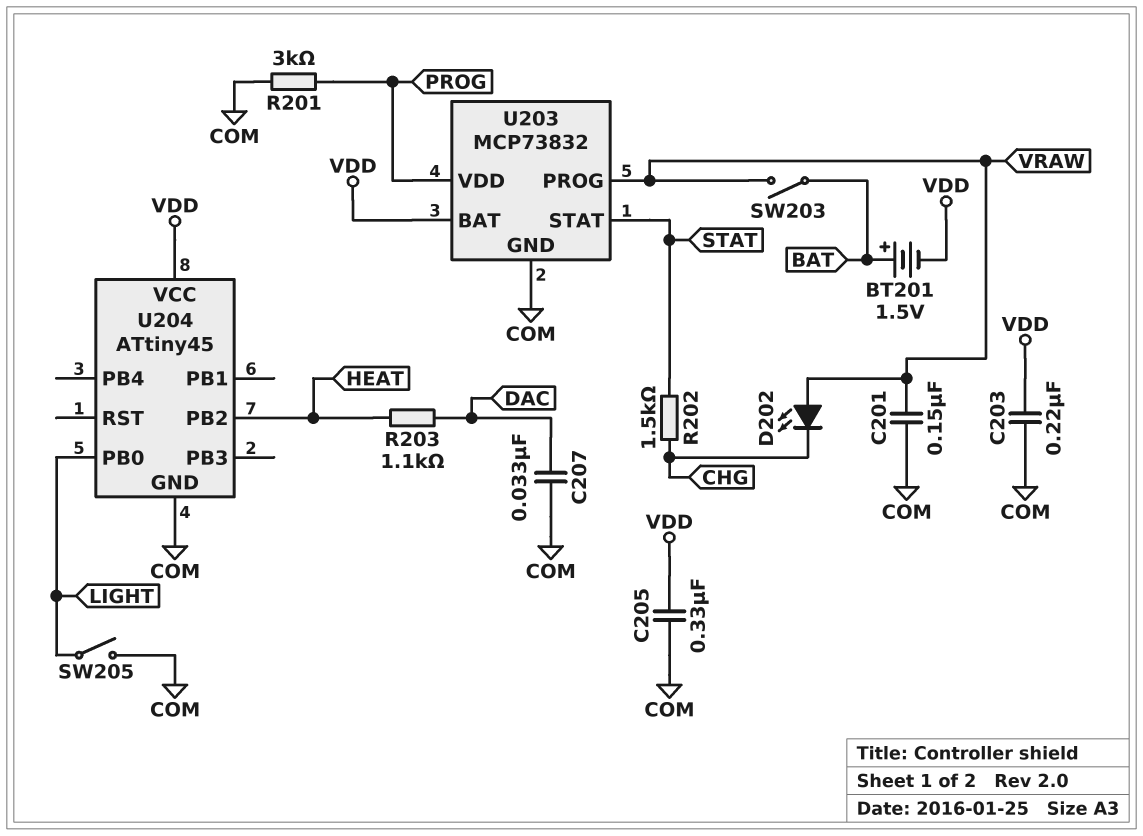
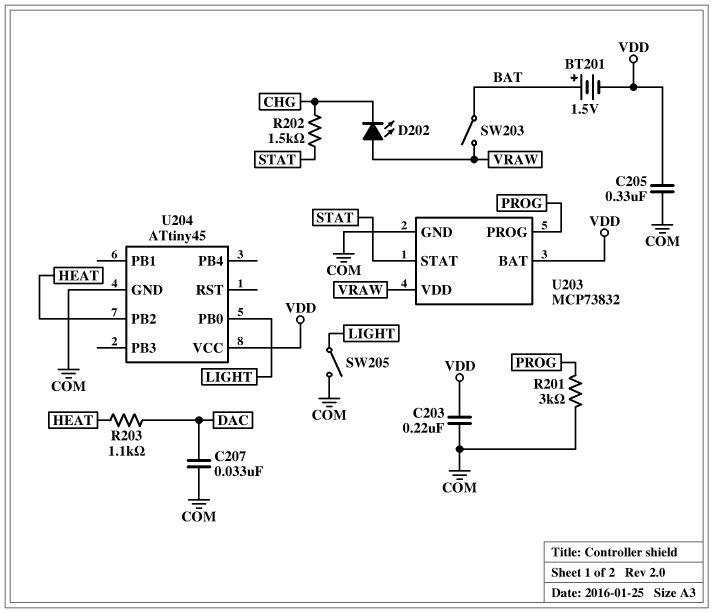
C201: 150nF (COM, VRAW) -> none
U203 pin PROG: VRAW -> PROG
U203 pin VDD: PROG -> VRAW

